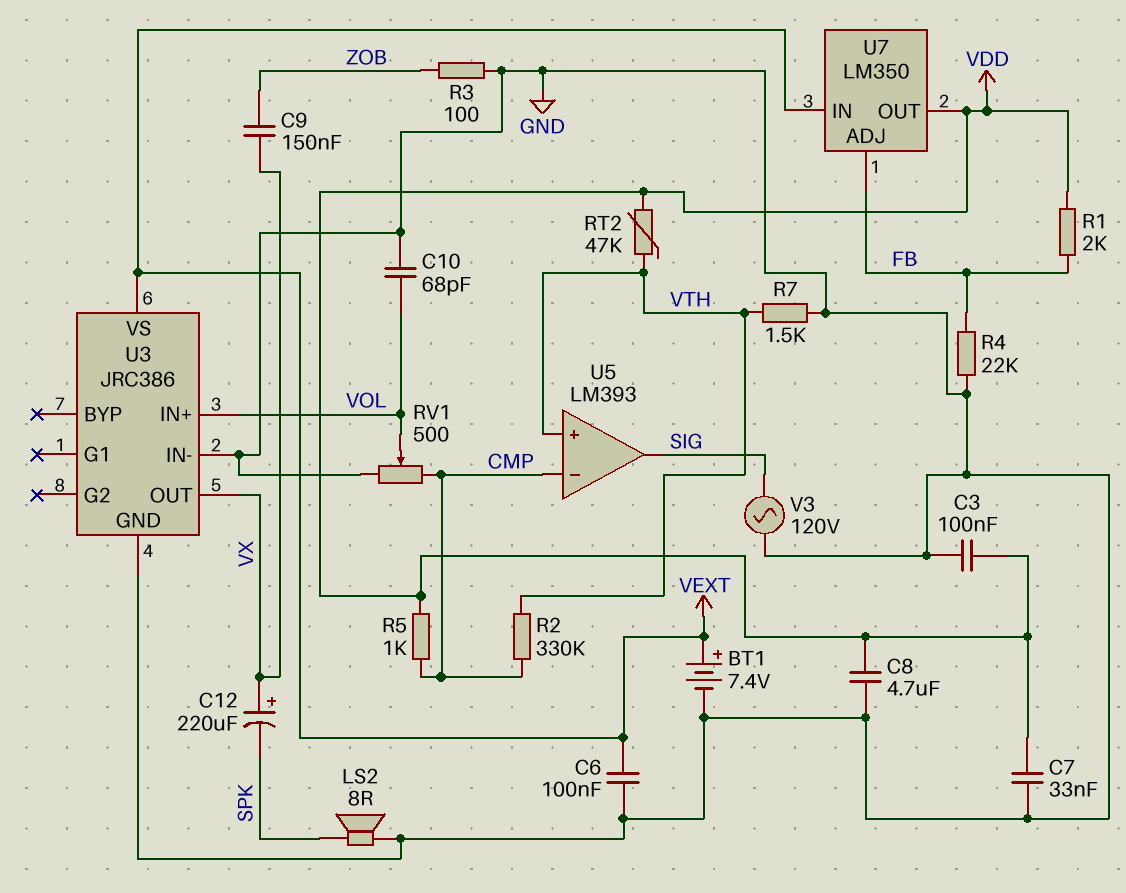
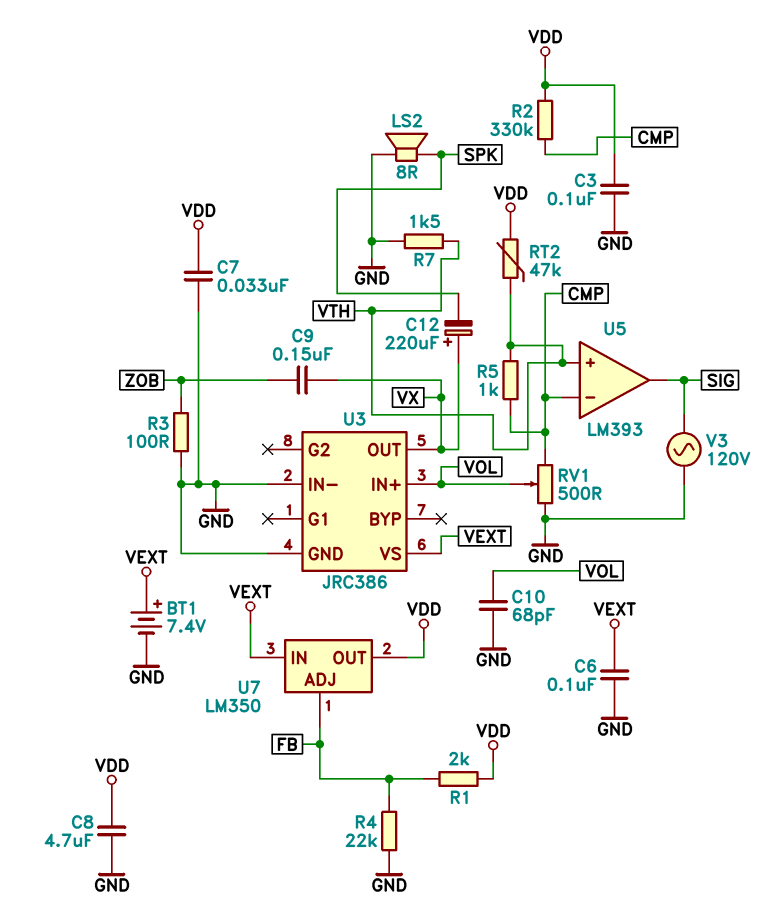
R2: 330k (CMP, VTH) -> 330k (CMP, VDD)
R5: 1k (CMP, VDD) -> 1k (CMP, VTH)

